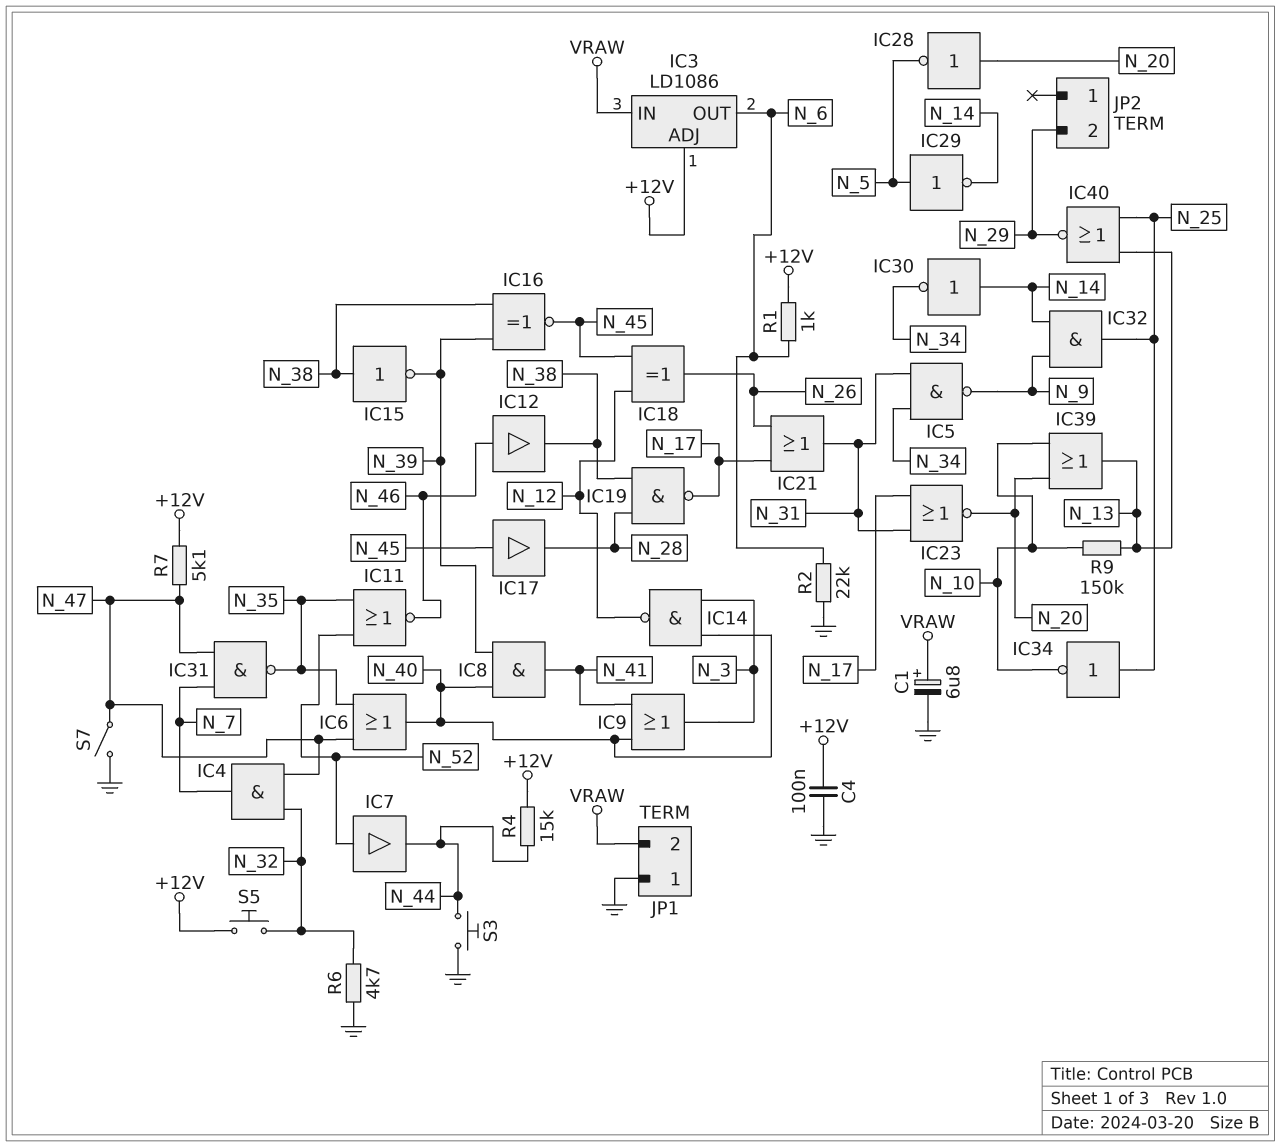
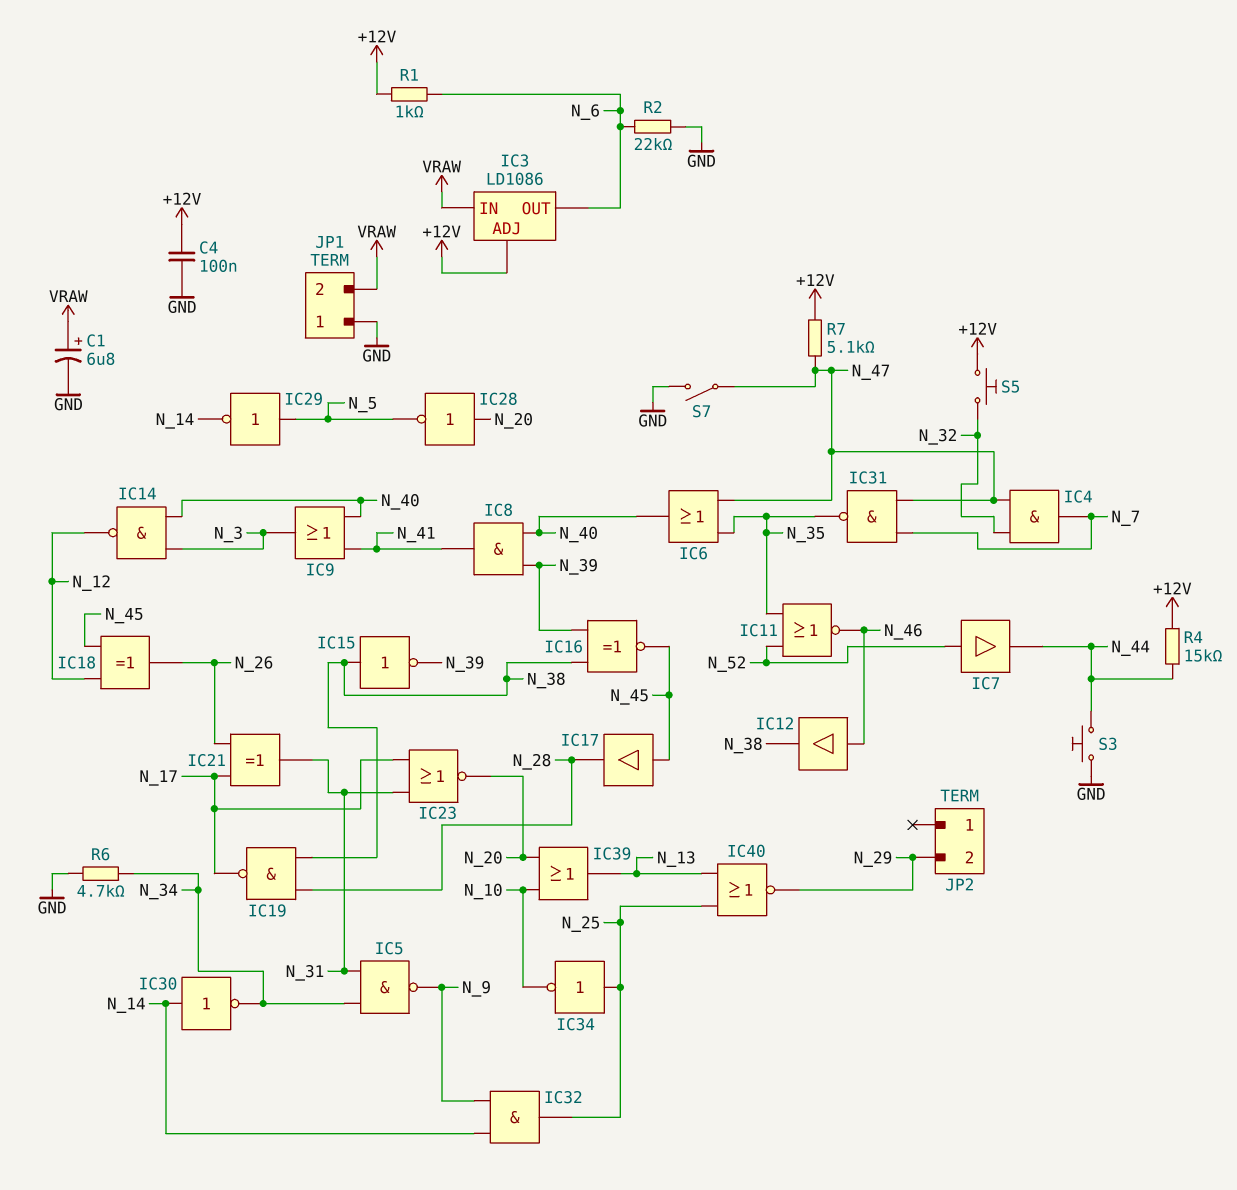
IC21: OR (in N_17, in N_26, out N_31) -> XOR (in N_17, in N_26, out N_31)
R6: 4.7k (GND, N_32) -> 4.7k (GND, N_34)
R9: 150k (N_10, N_13) -> none

